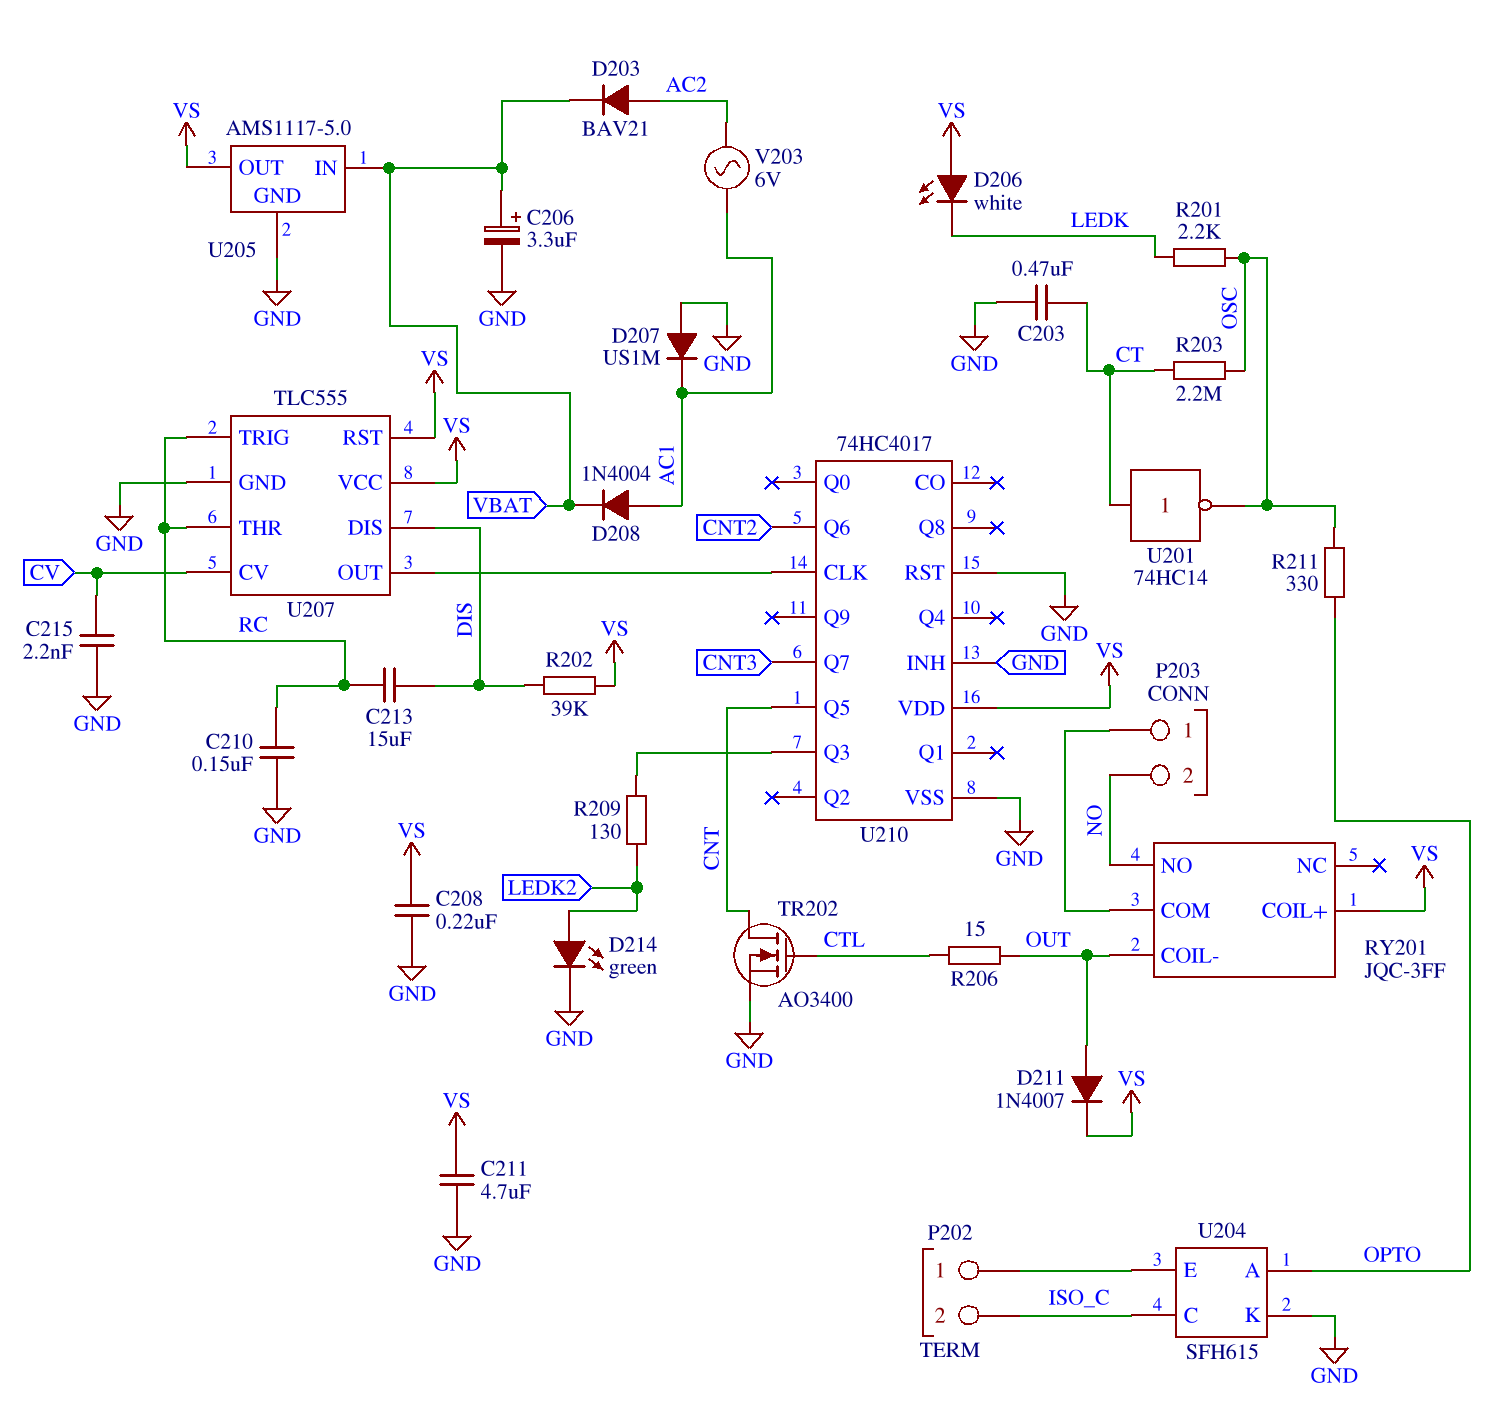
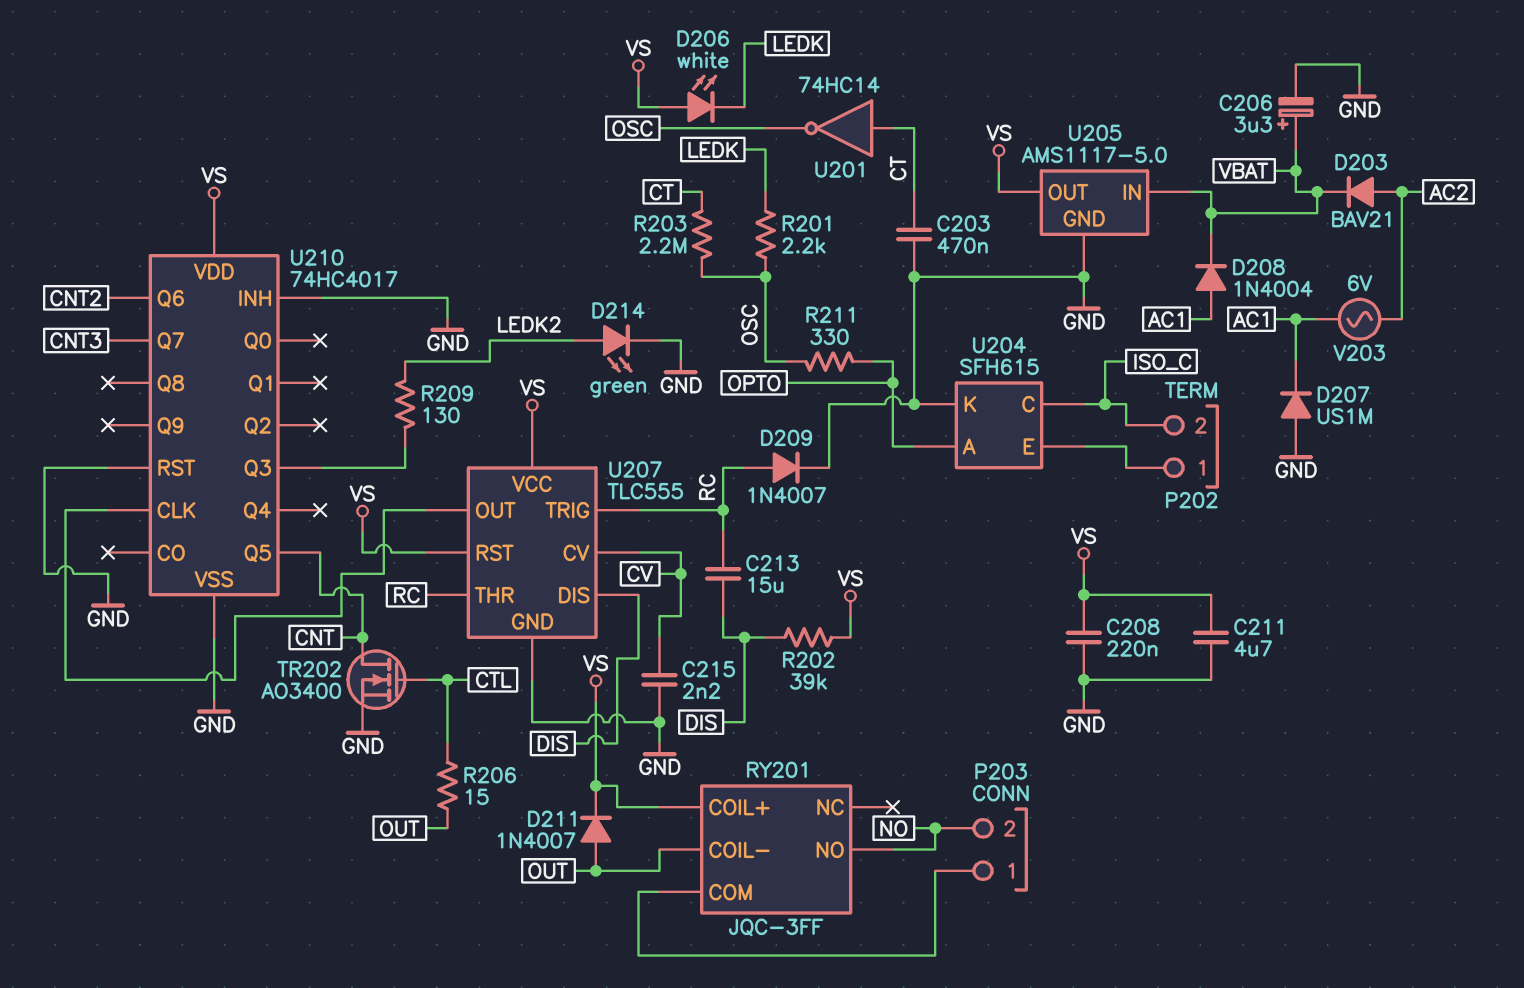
C210: 150nF (GND, RC) -> none
D209: none -> diode 1N4007 (A RC, K GND)

